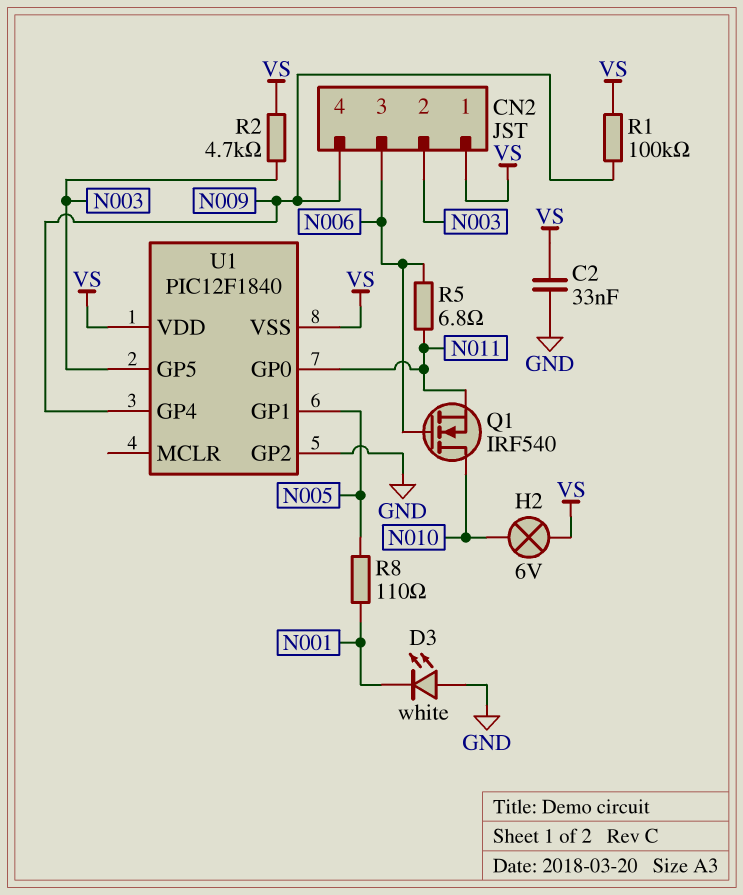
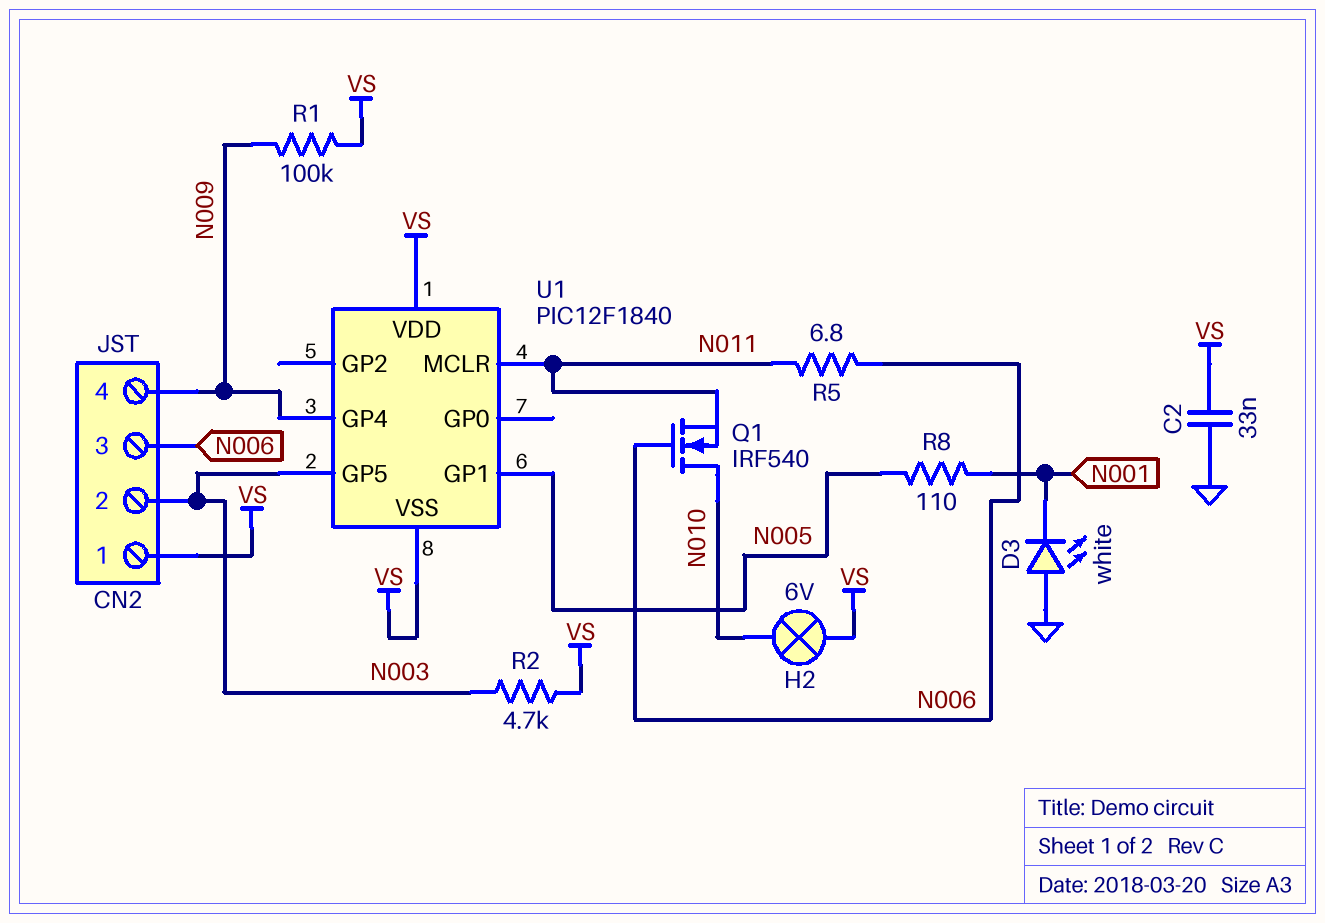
U1 pin GP0: N011 -> none
U1 pin GP2: GND -> none
U1 pin MCLR: none -> N011

